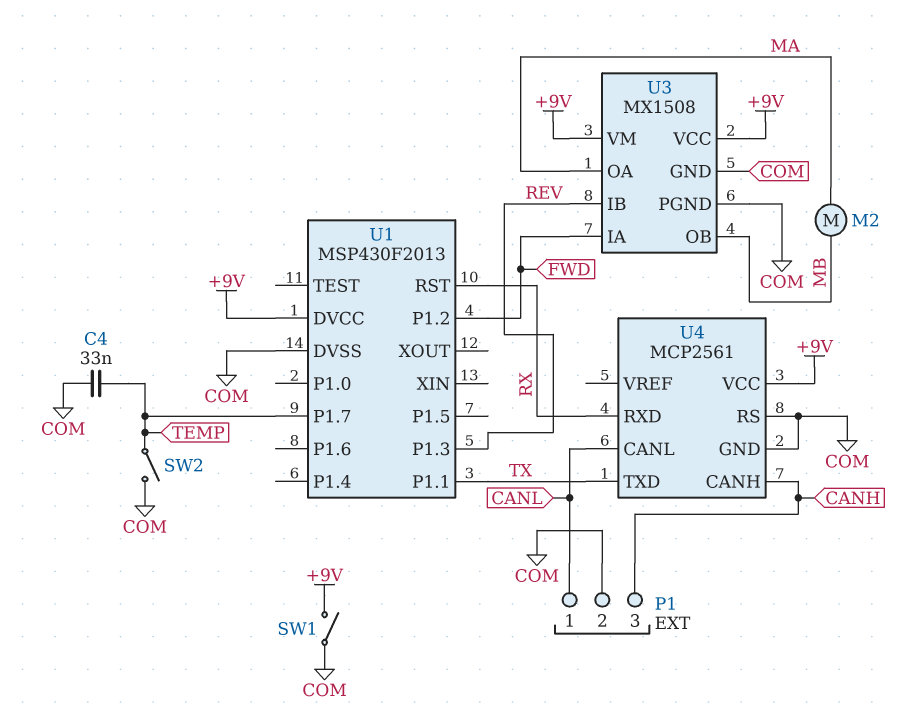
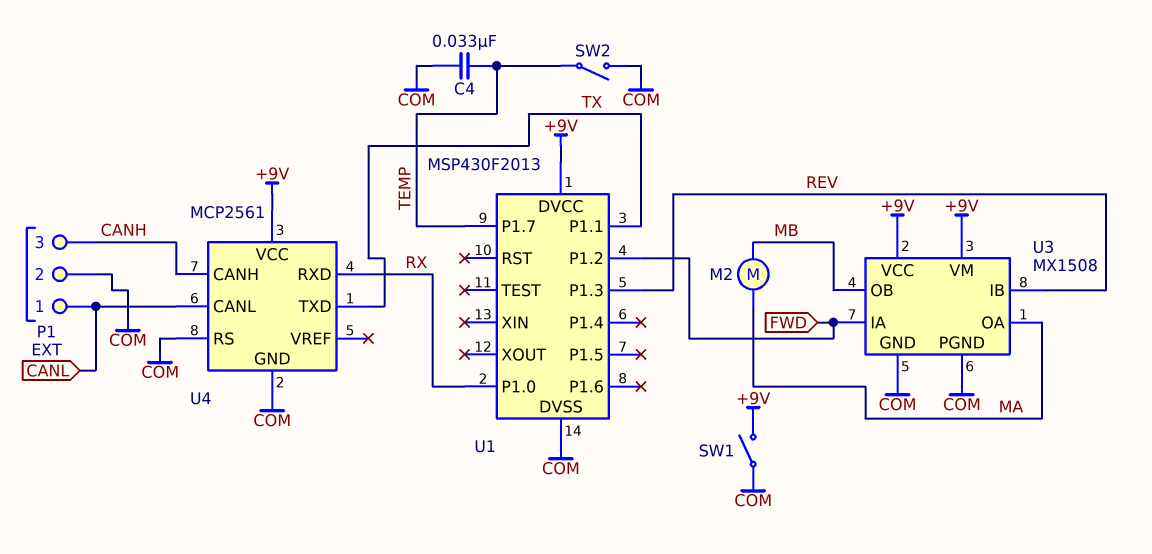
U1 pin P1.0: none -> RX
U1 pin RST: RX -> none

